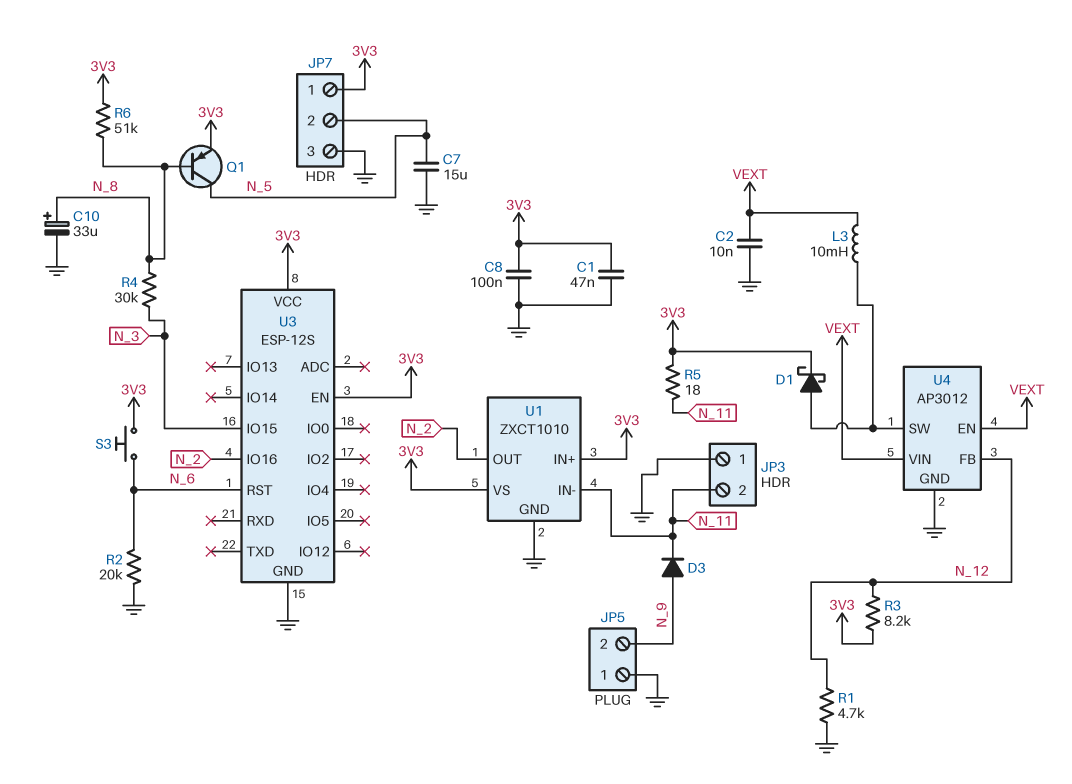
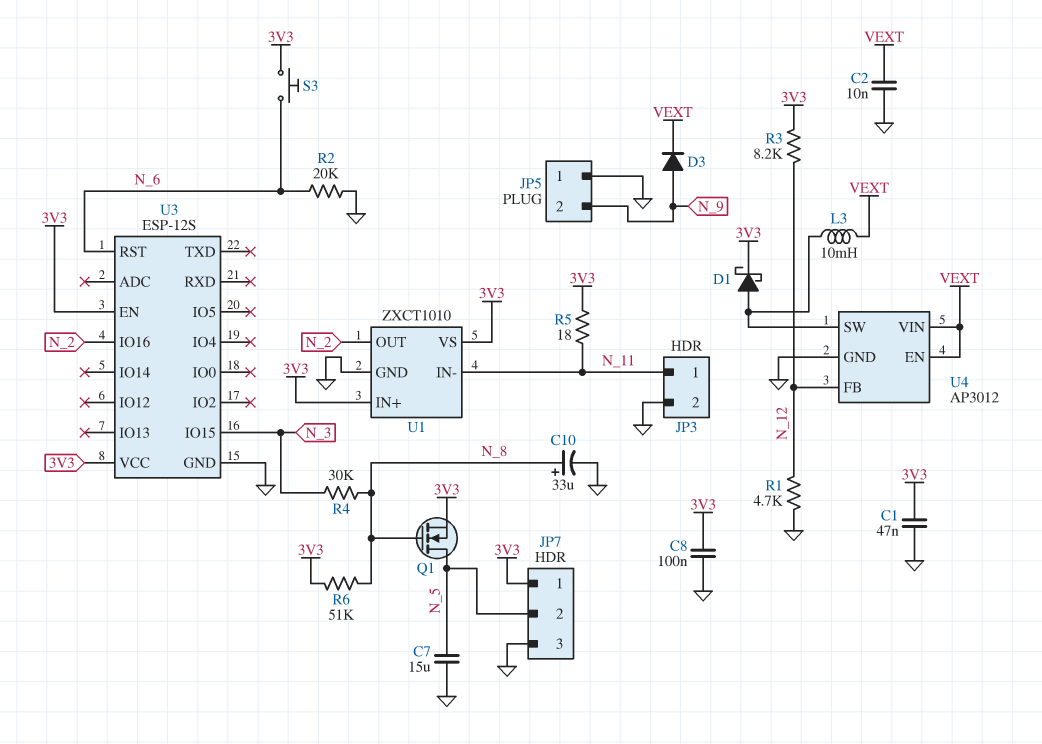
D3: diode (A N_9, K N_11) -> diode (A N_9, K VEXT)
JP3 pin 1: GND -> N_11
JP3 pin 2: N_11 -> GND
Q1: PNP (B N_8, C N_5, E 3V3) -> NMOS (G N_8, D N_5, S 3V3)

